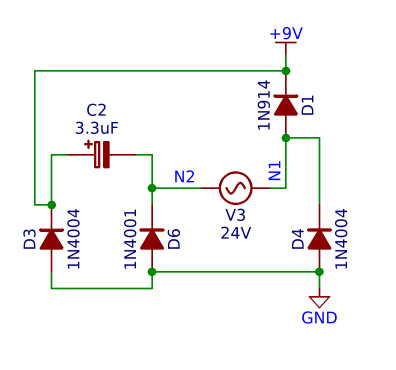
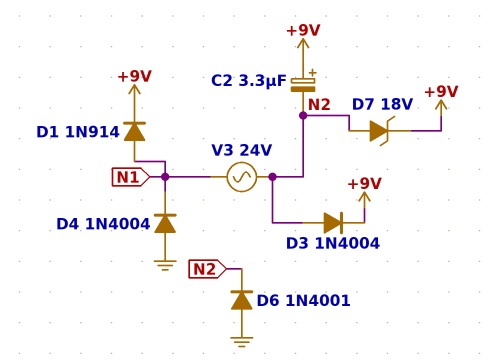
D3: diode 1N4004 (A GND, K +9V) -> diode 1N4004 (A N2, K +9V)
D7: none -> zener 18V (A N2, K +9V)

